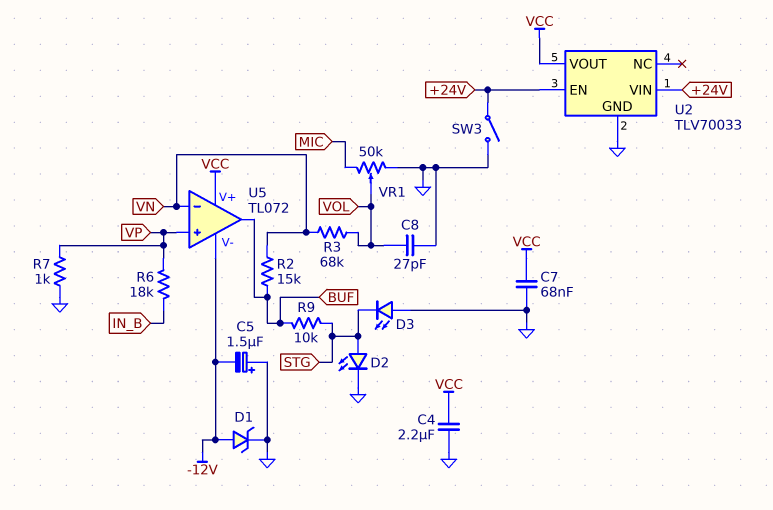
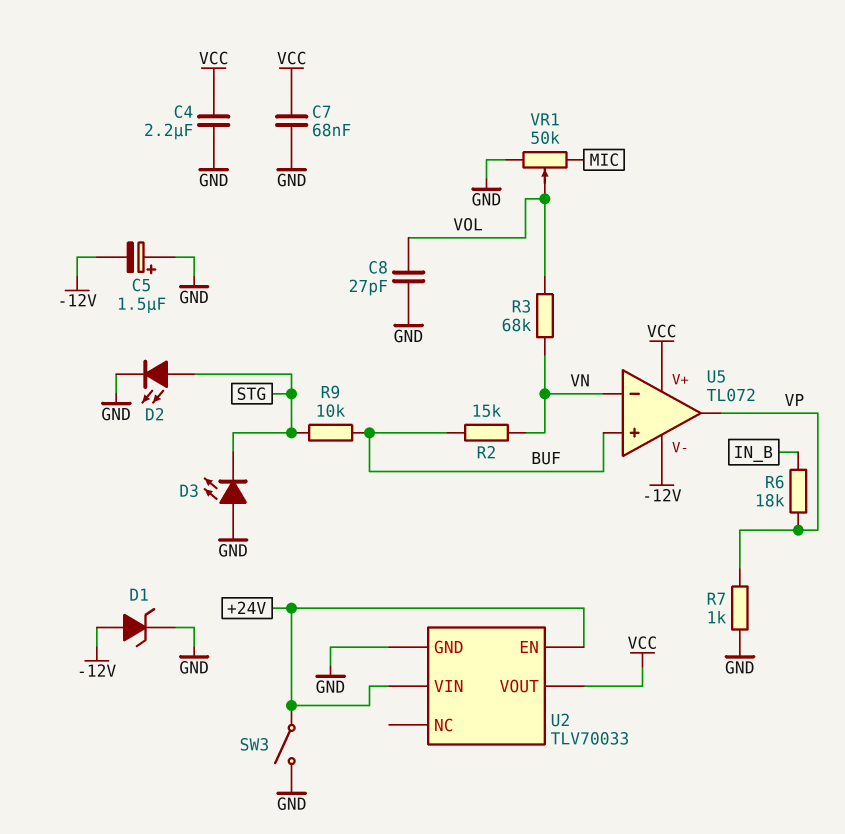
U5 pin in+: VP -> BUF
U5 pin out: BUF -> VP

